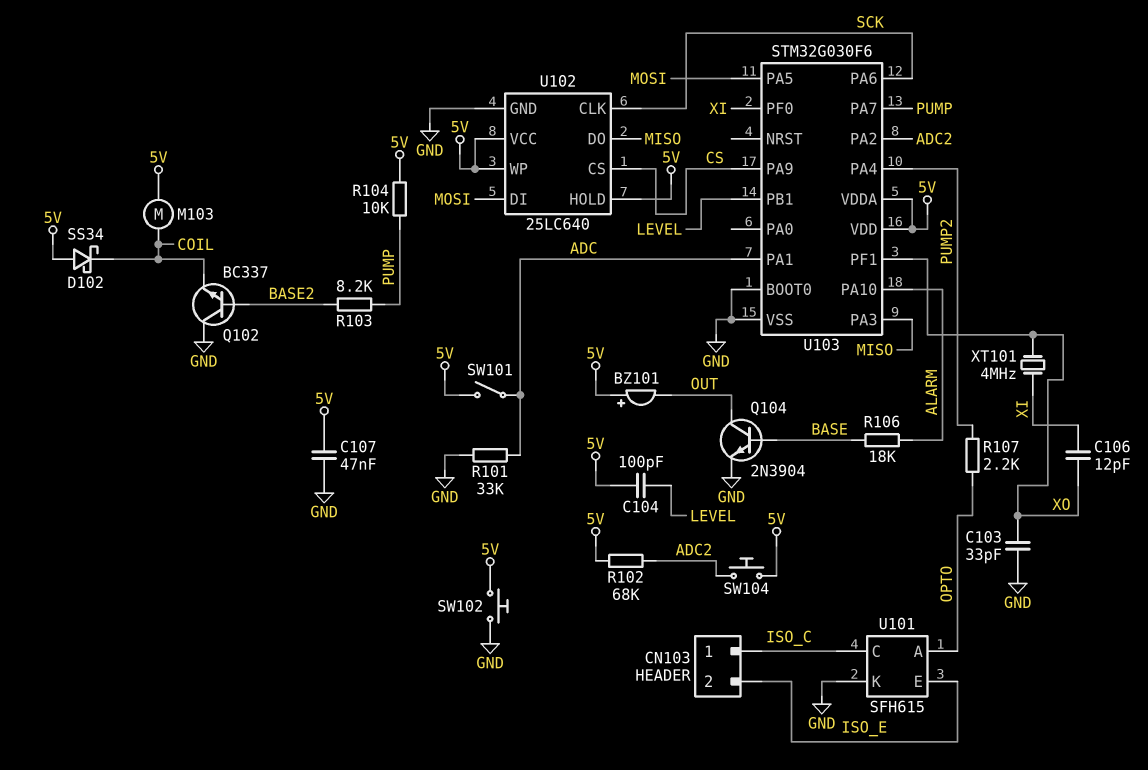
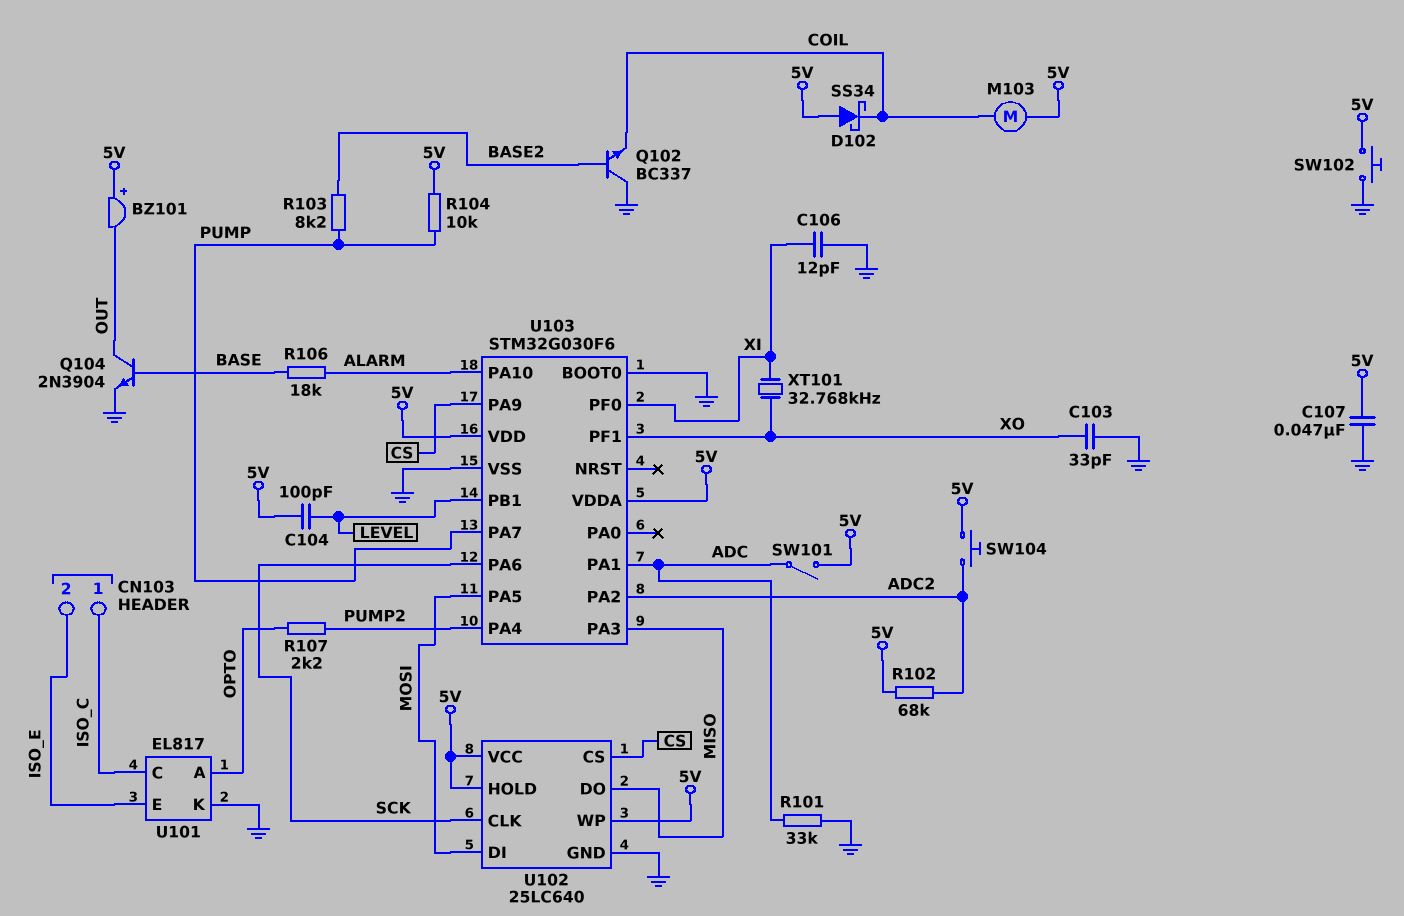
C106: 12pF (XI, XO) -> 12pF (GND, XI)
U101: SFH615 -> EL817
XT101: 4MHz (XI, XO) -> 32.768kHz (XI, XO)

